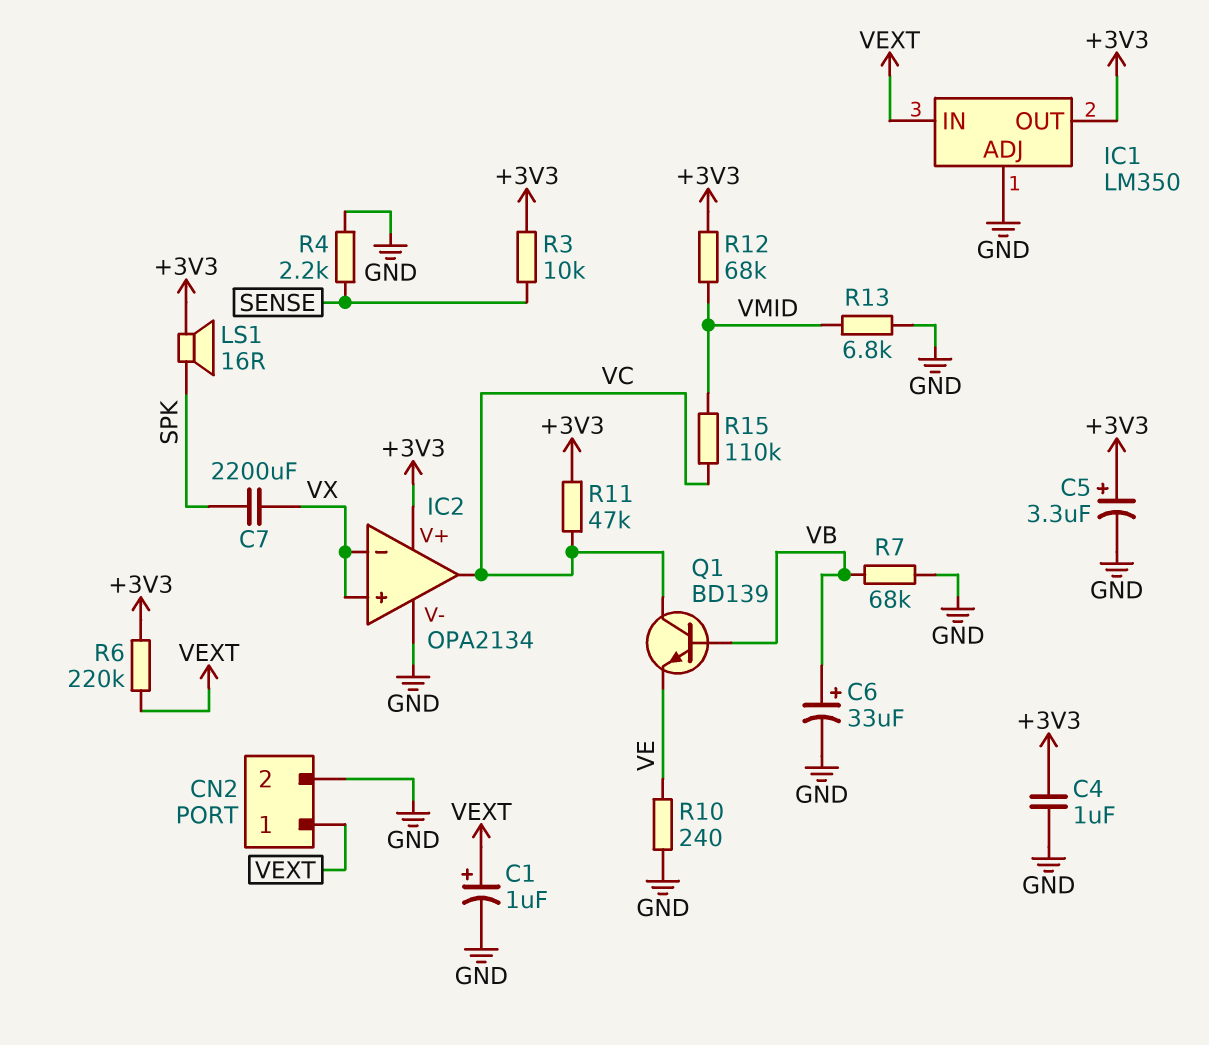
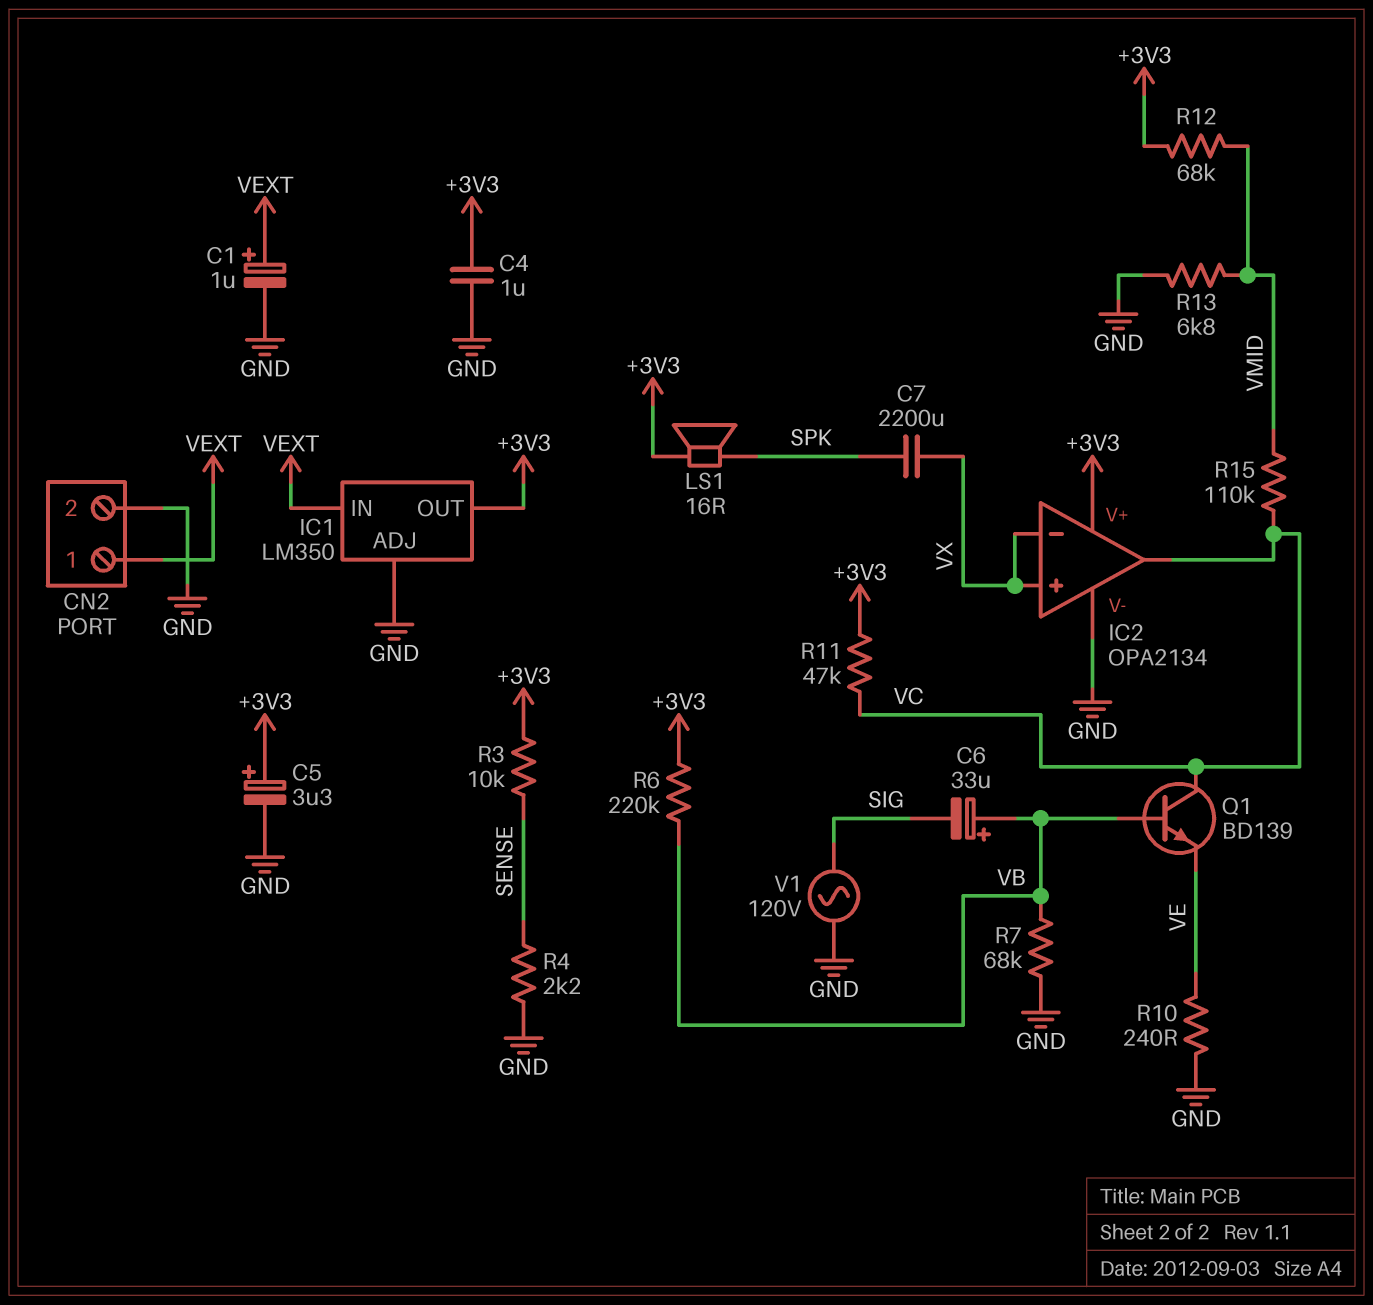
C6: 33uF (plus VB, minus GND) -> 33uF (plus VB, minus SIG)
R6: 220k (+3V3, VEXT) -> 220k (+3V3, VB)
V1: none -> AC 120V (GND, SIG)

